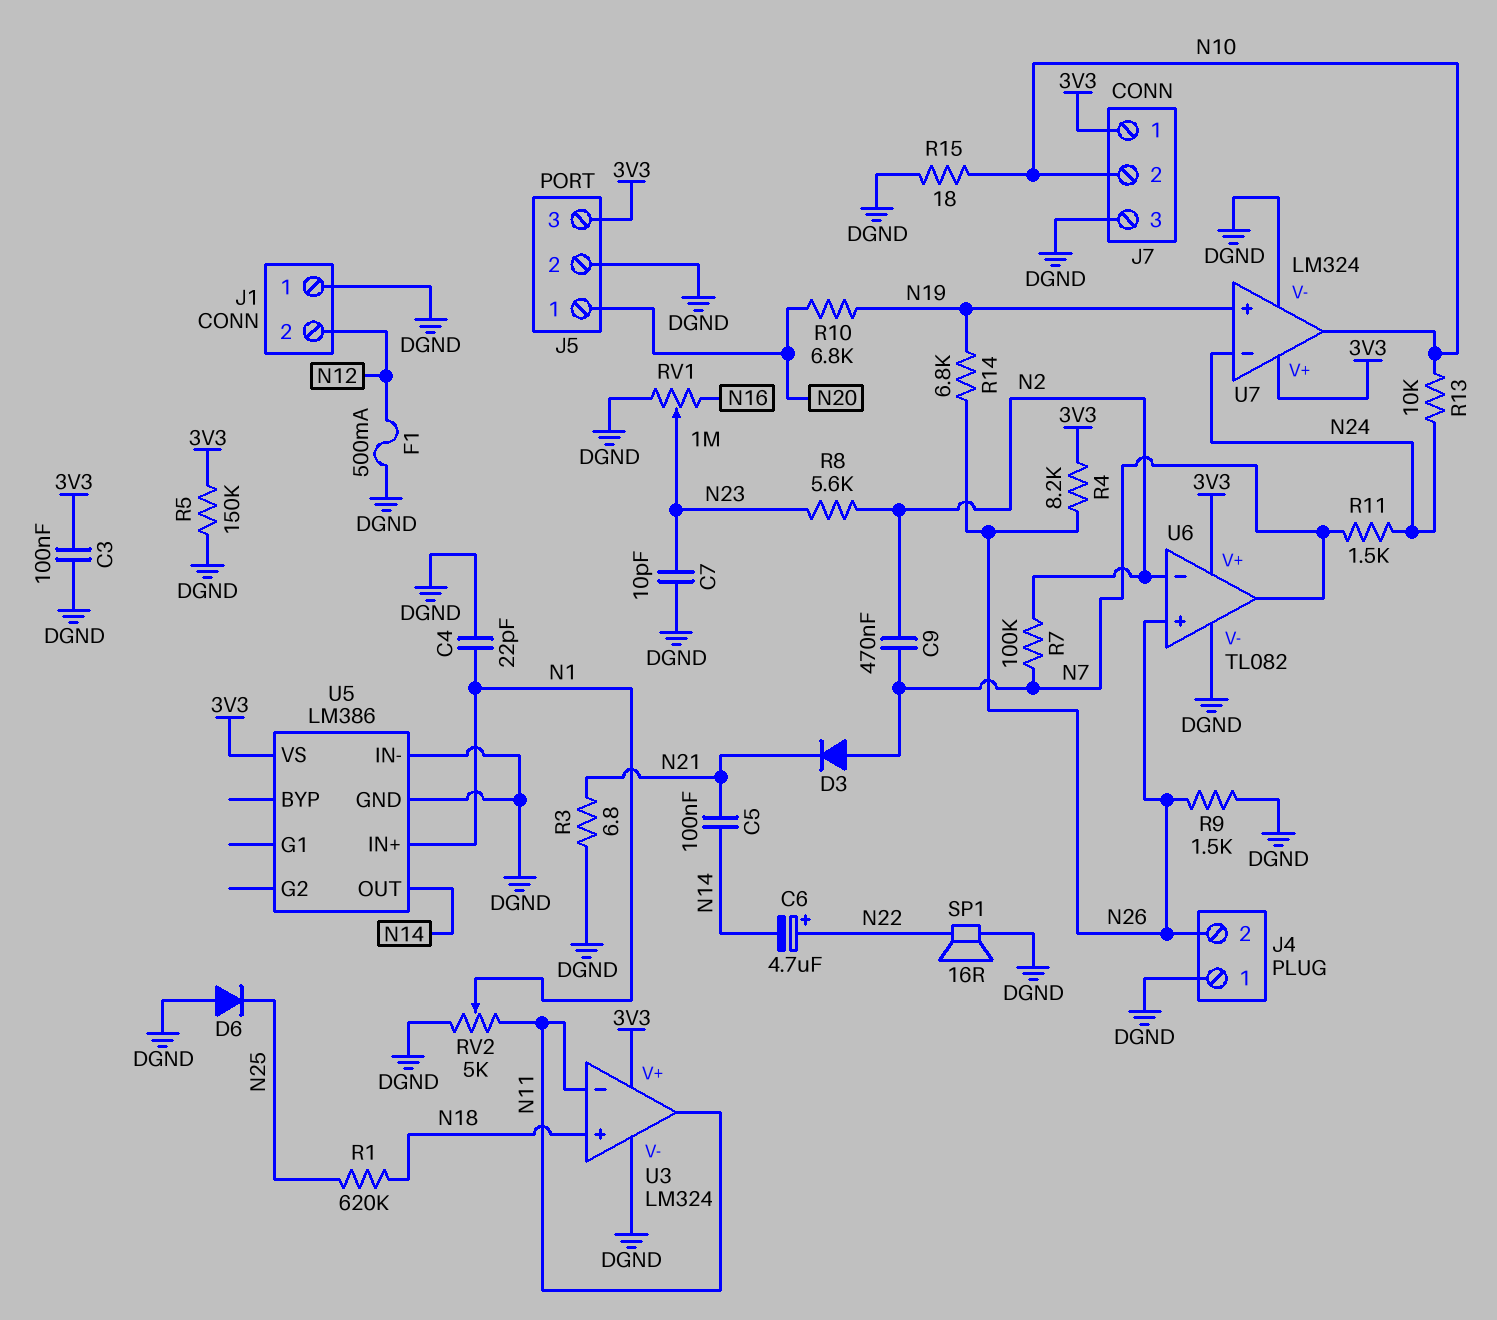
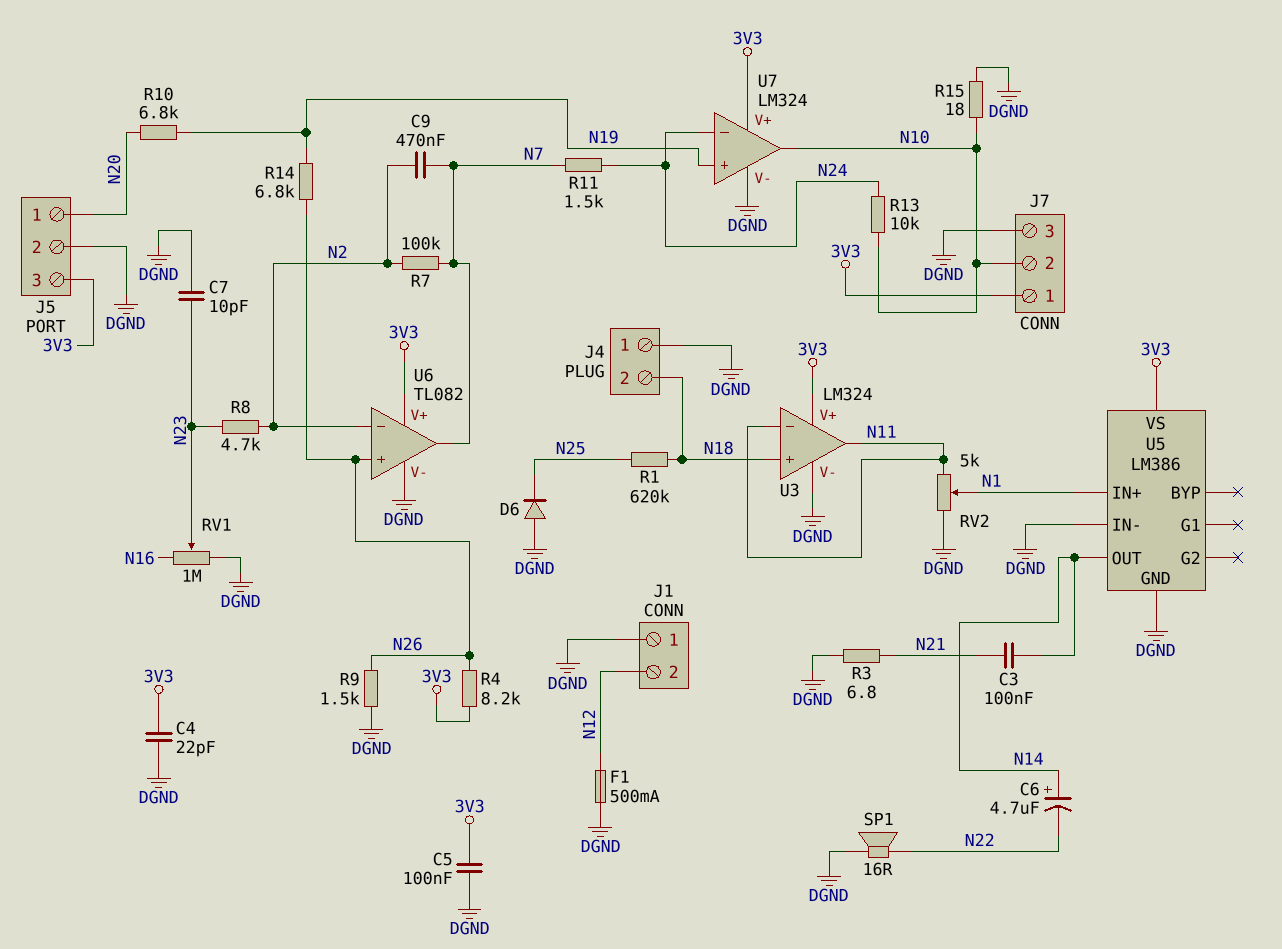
C3: 100nF (3V3, DGND) -> 100nF (N14, N21)
C4: 22pF (DGND, N1) -> 22pF (3V3, DGND)
C5: 100nF (N14, N21) -> 100nF (3V3, DGND)
C6: 4.7uF (plus N22, minus N14) -> 4.7uF (plus N14, minus N22)
D3: diode (A N7, K N21) -> none
J4 pin 2: N26 -> N18
R5: 150k (3V3, DGND) -> none
R8: 5.6k (N2, N23) -> 4.7k (N2, N23)

